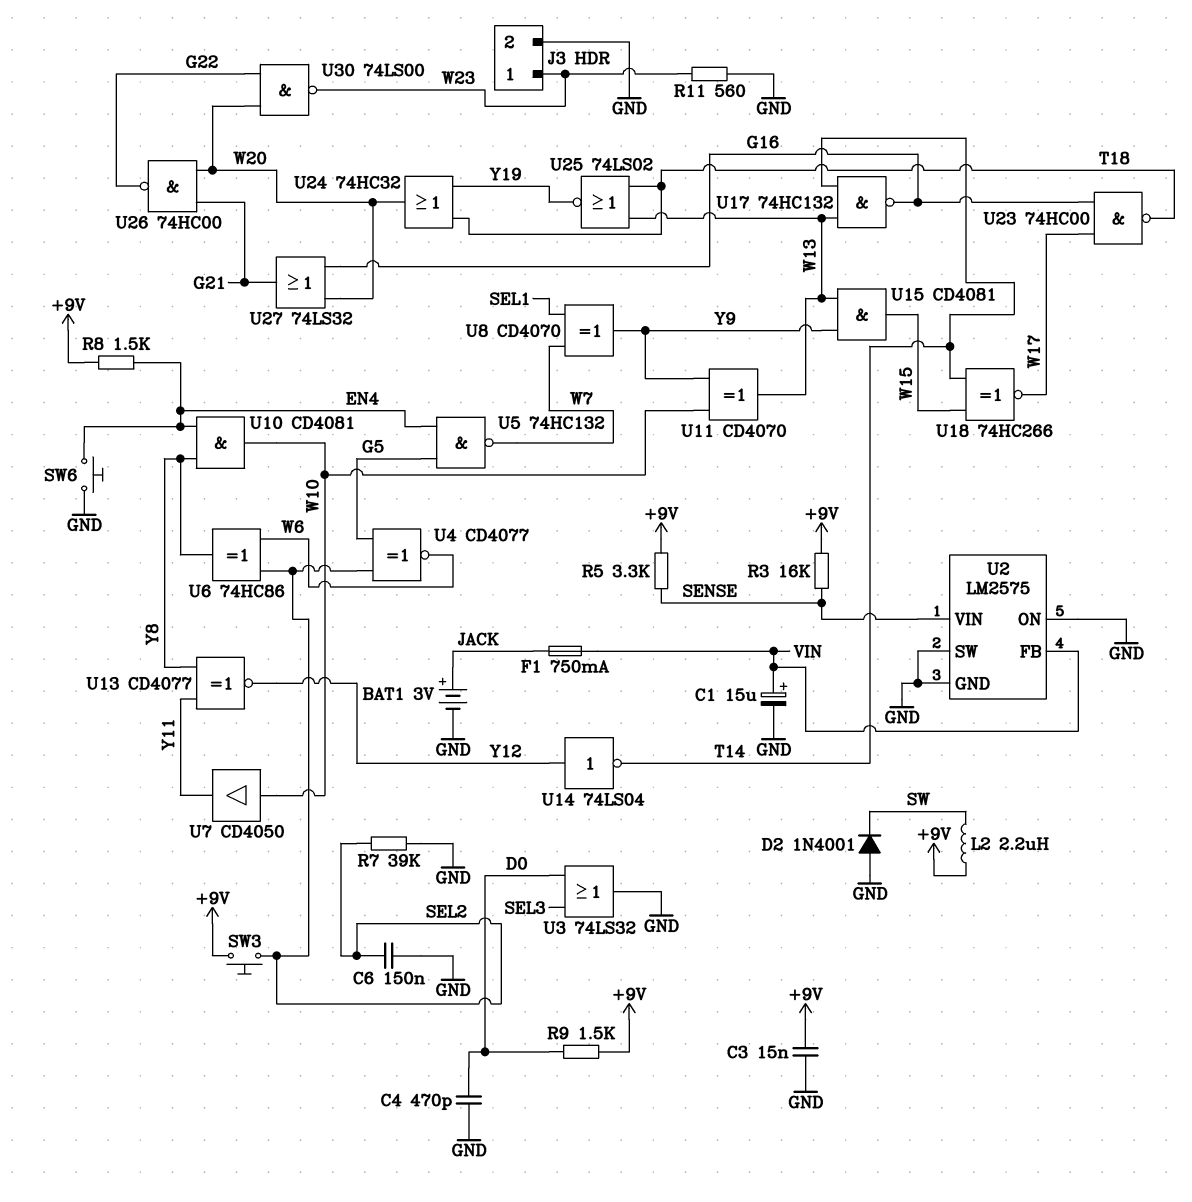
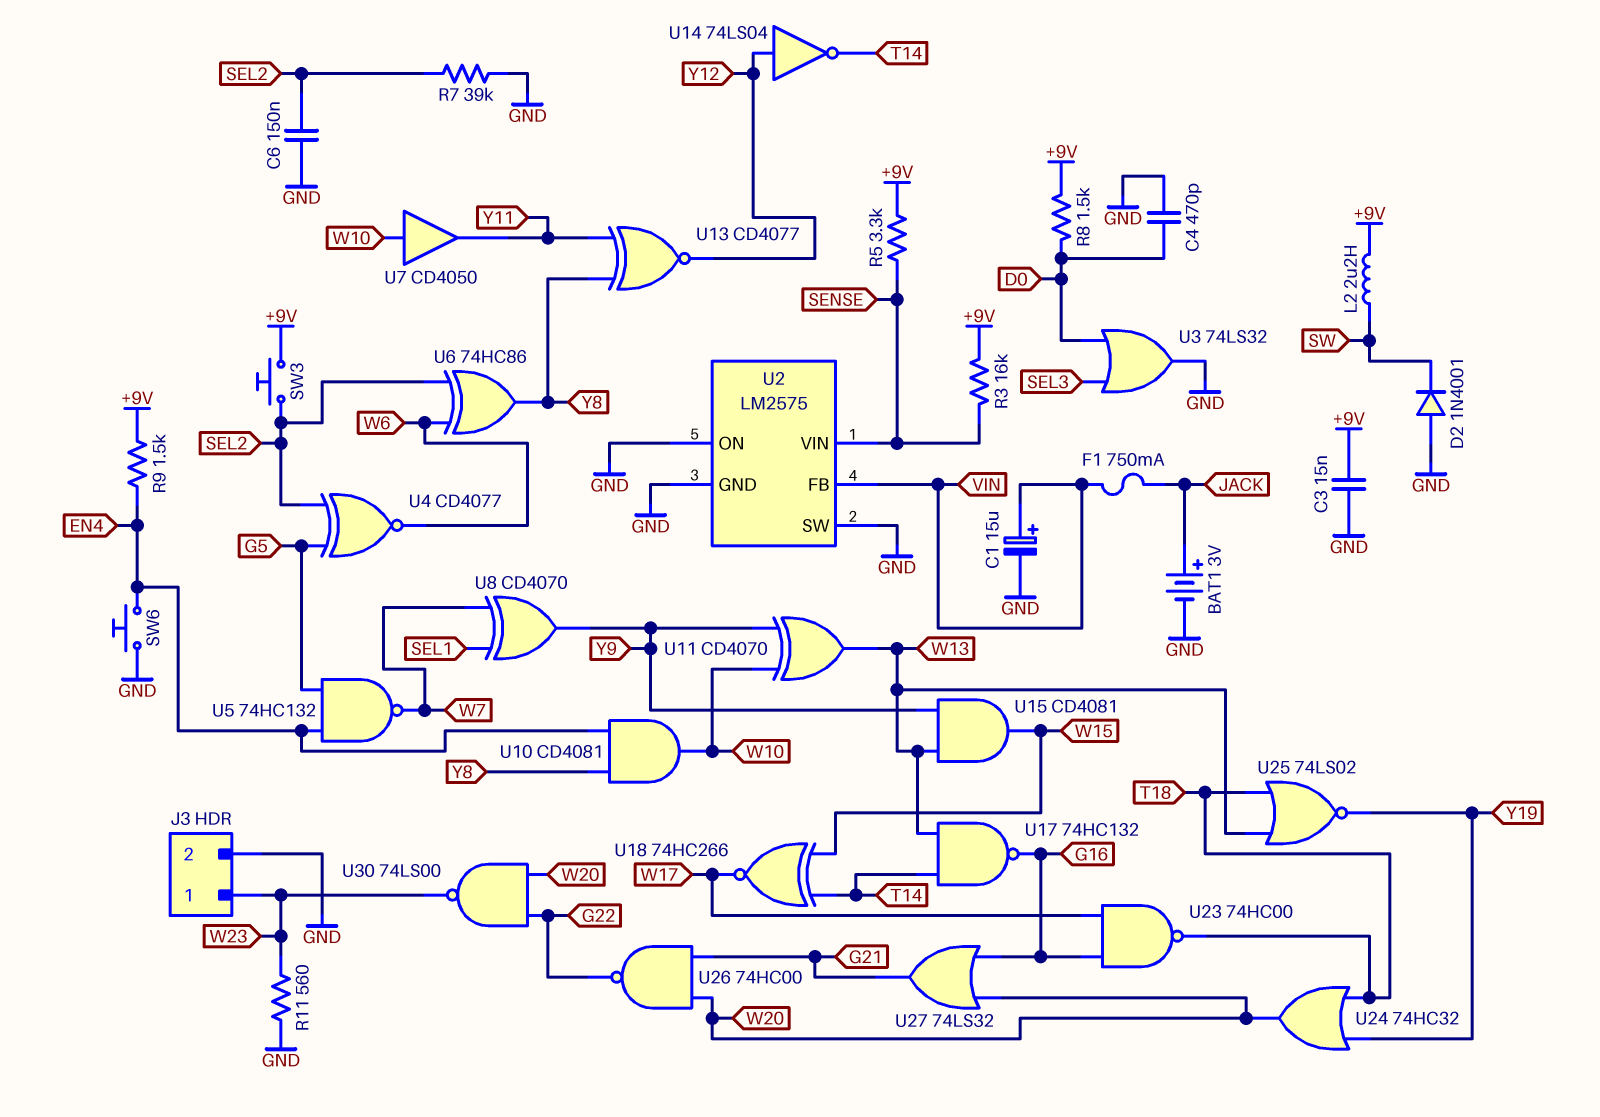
R8: 1.5k (+9V, EN4) -> 1.5k (+9V, D0)
R9: 1.5k (+9V, D0) -> 1.5k (+9V, EN4)

